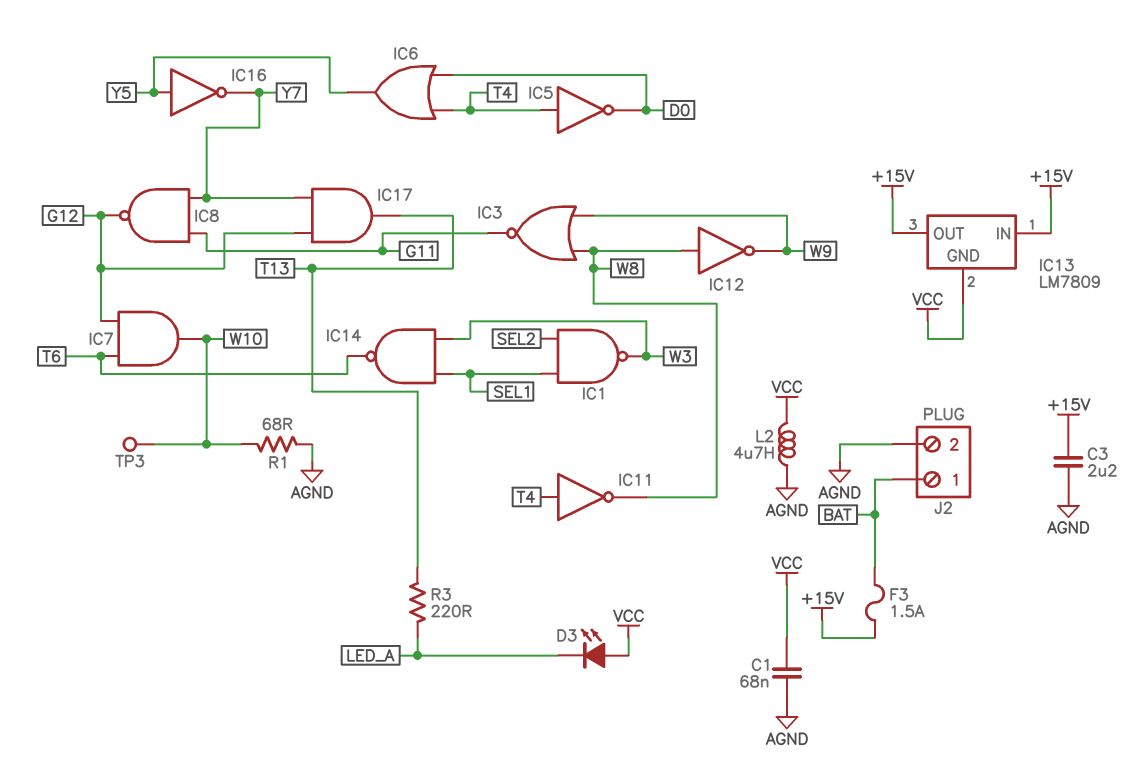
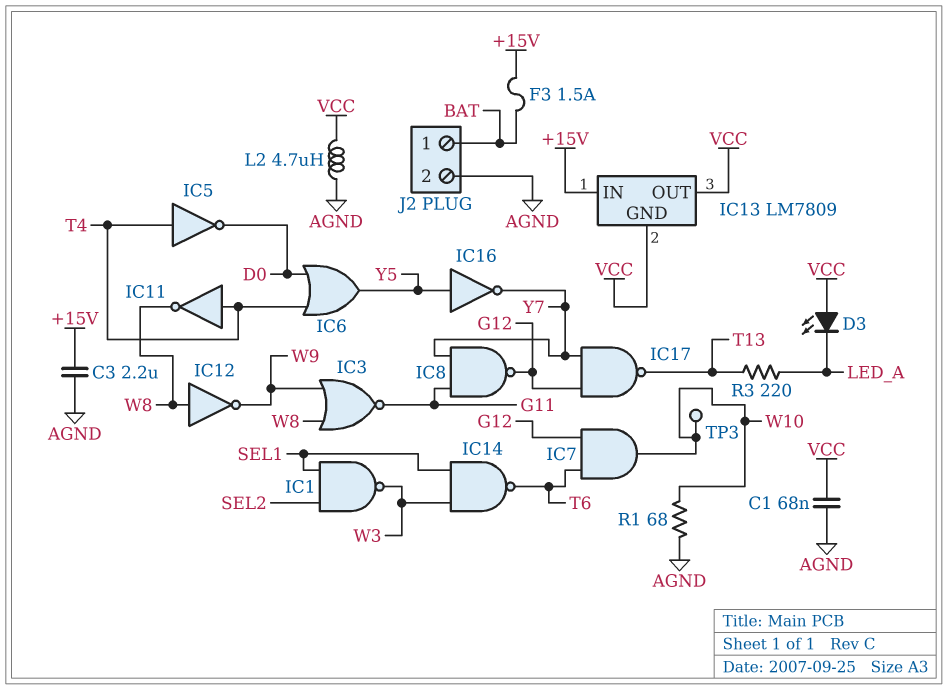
IC13 pin OUT: +15V -> VCC
IC17: AND (in G12, in Y7, out T13) -> NAND (in G12, in Y7, out T13)

